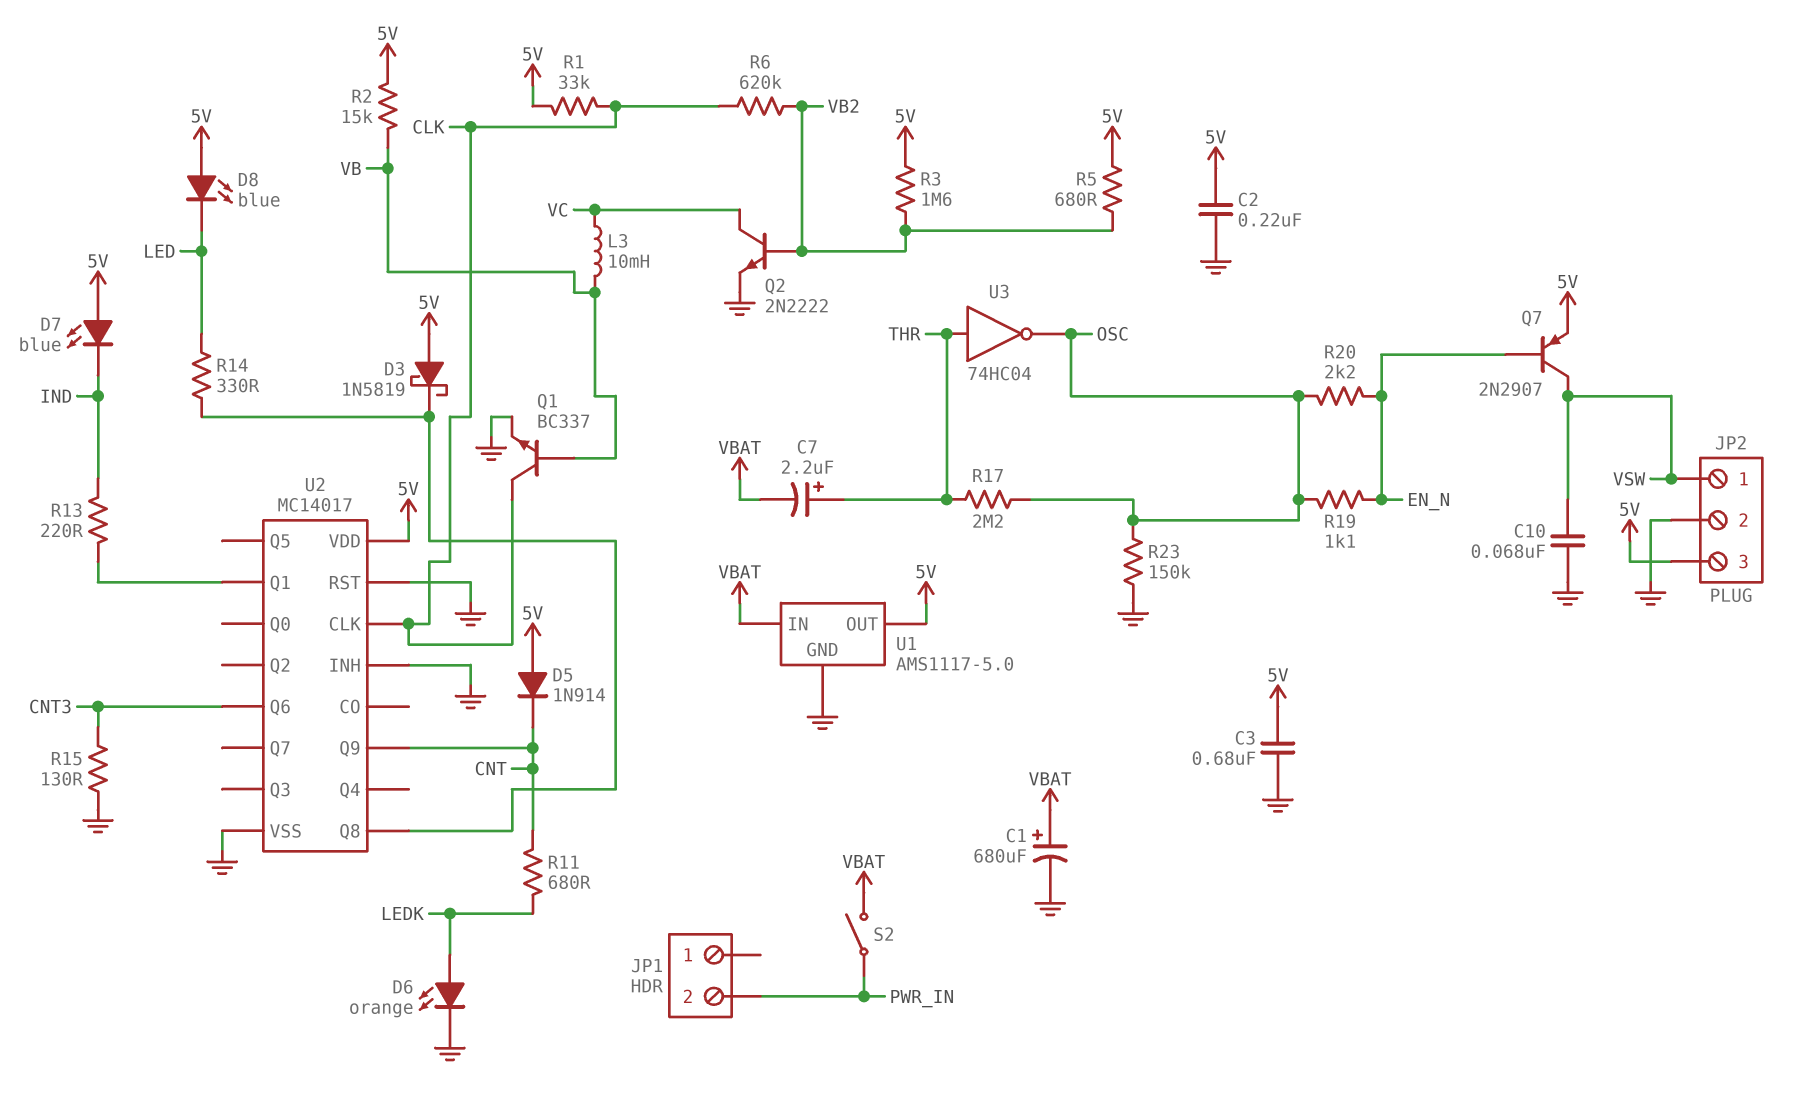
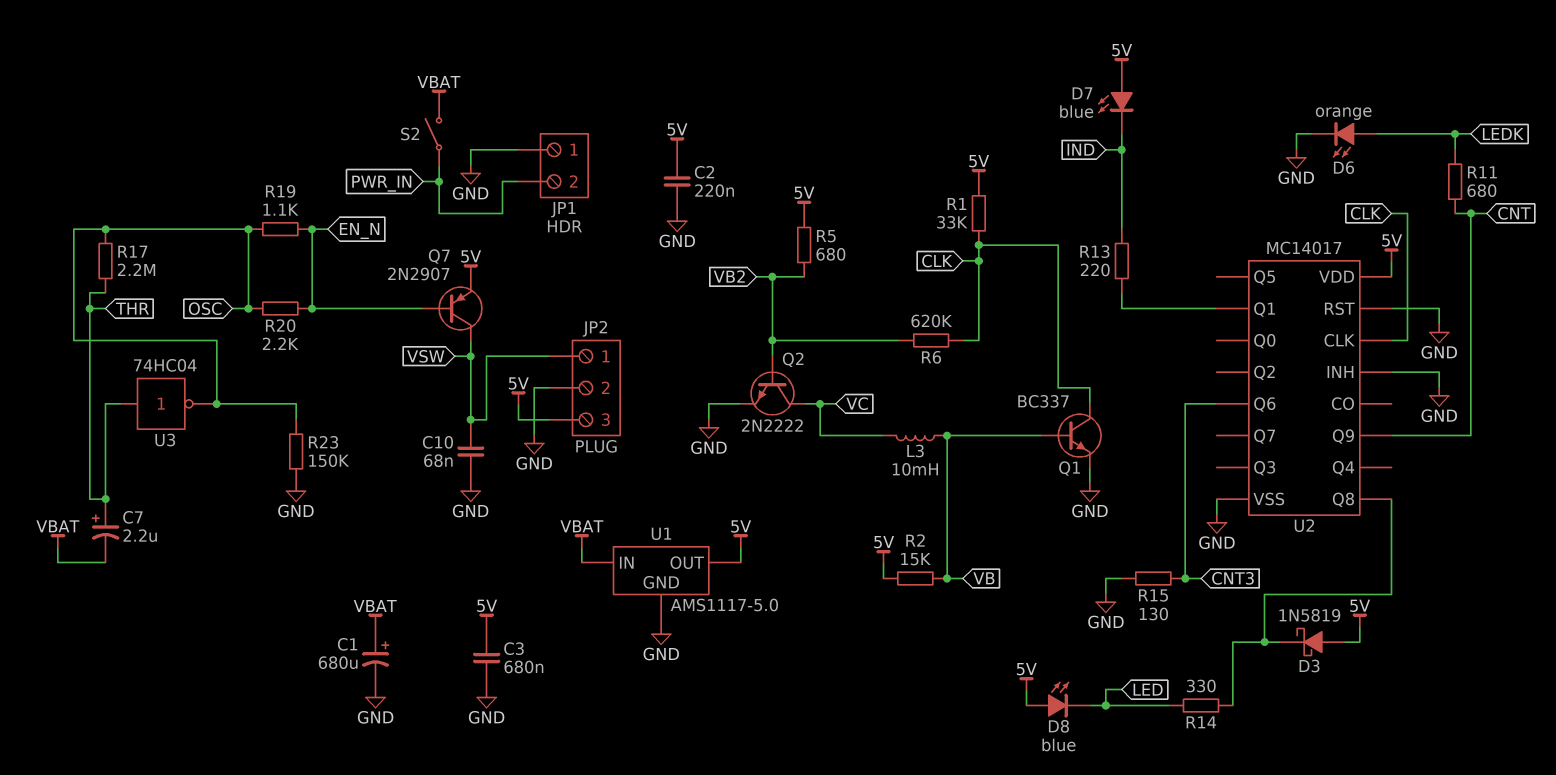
D5: diode 1N914 (A 5V, K CNT) -> none
JP1 pin 1: none -> GND
R3: 1.6M (5V, VB2) -> none

